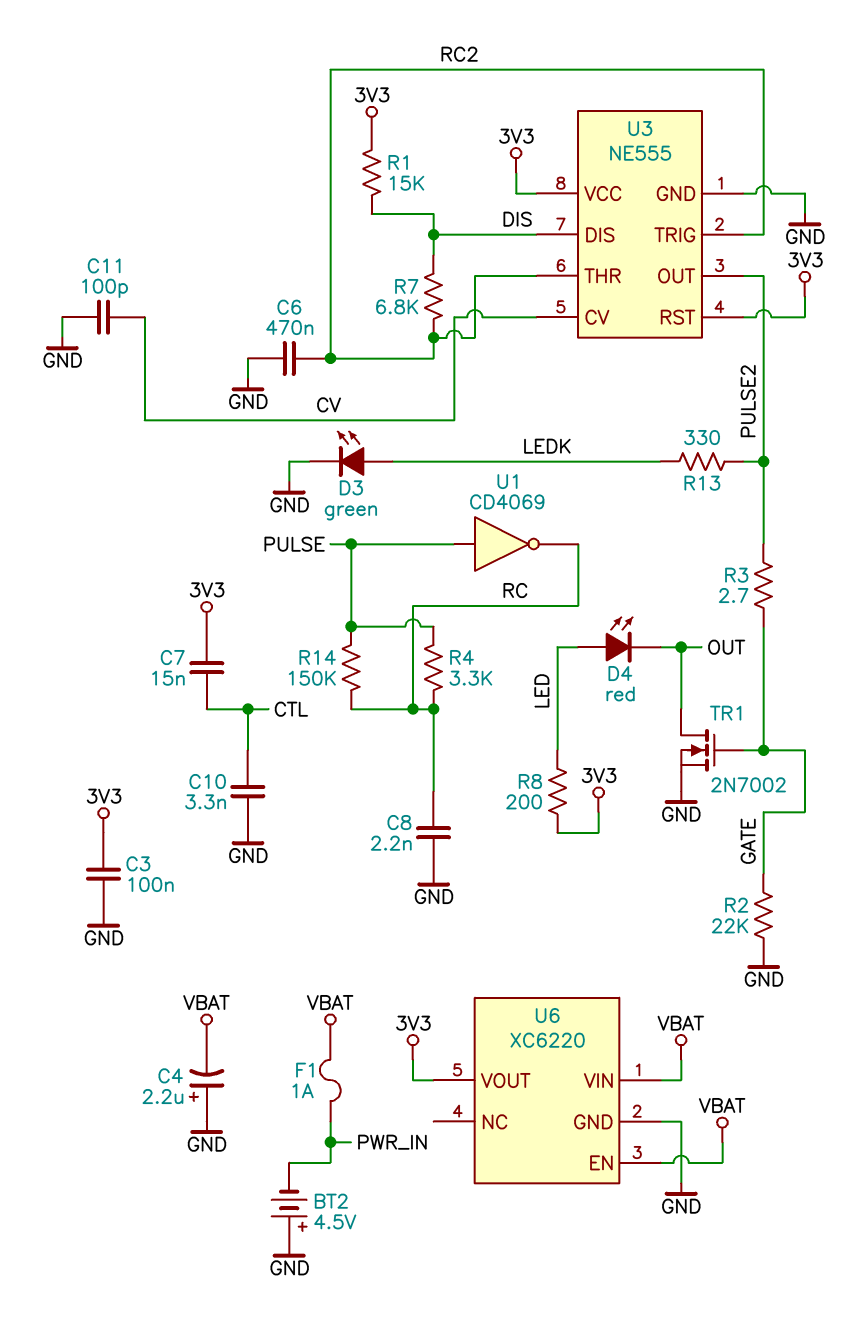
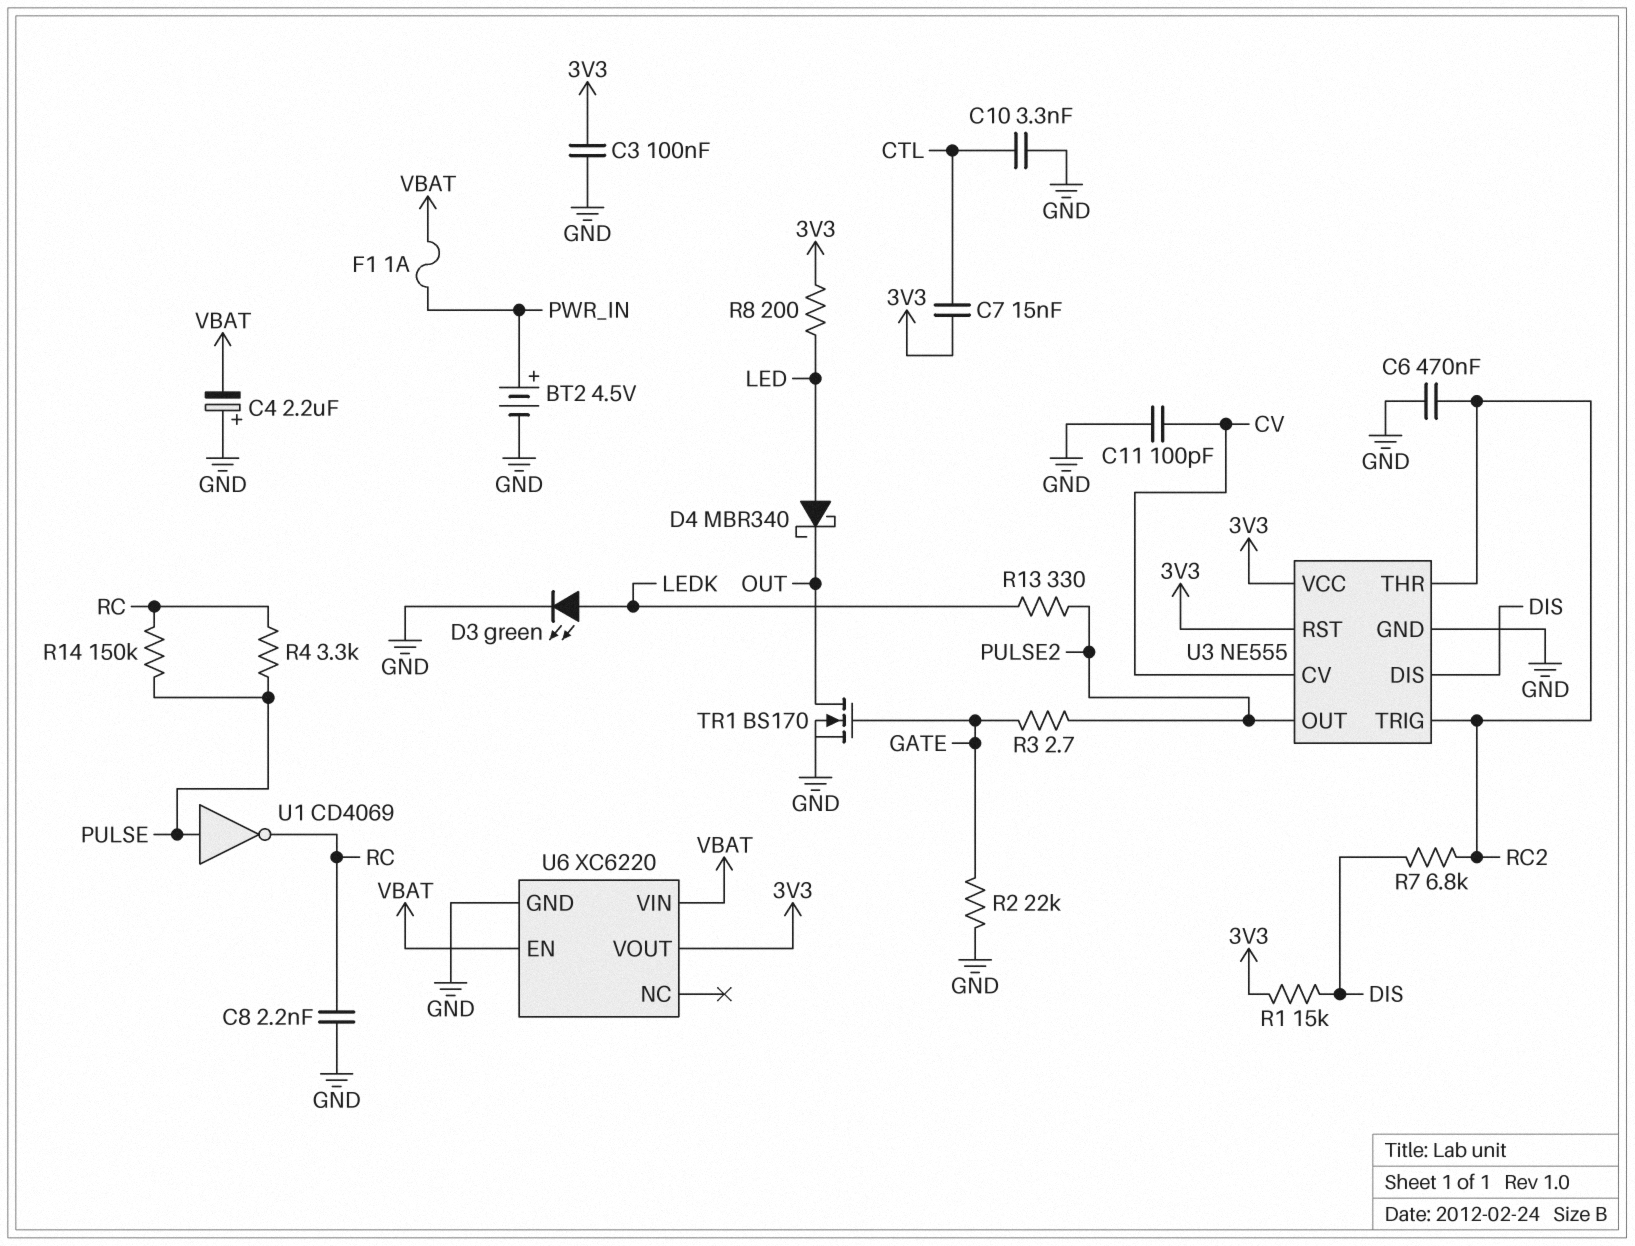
BT2: 4.5V (plus GND, minus PWR_IN) -> 4.5V (plus PWR_IN, minus GND)
D4: LED red (A LED, K OUT) -> schottky MBR340 (A LED, K OUT)
TR1: NMOS 2N7002 (G GATE, D OUT, S GND) -> NMOS BS170 (G GATE, D OUT, S GND)

